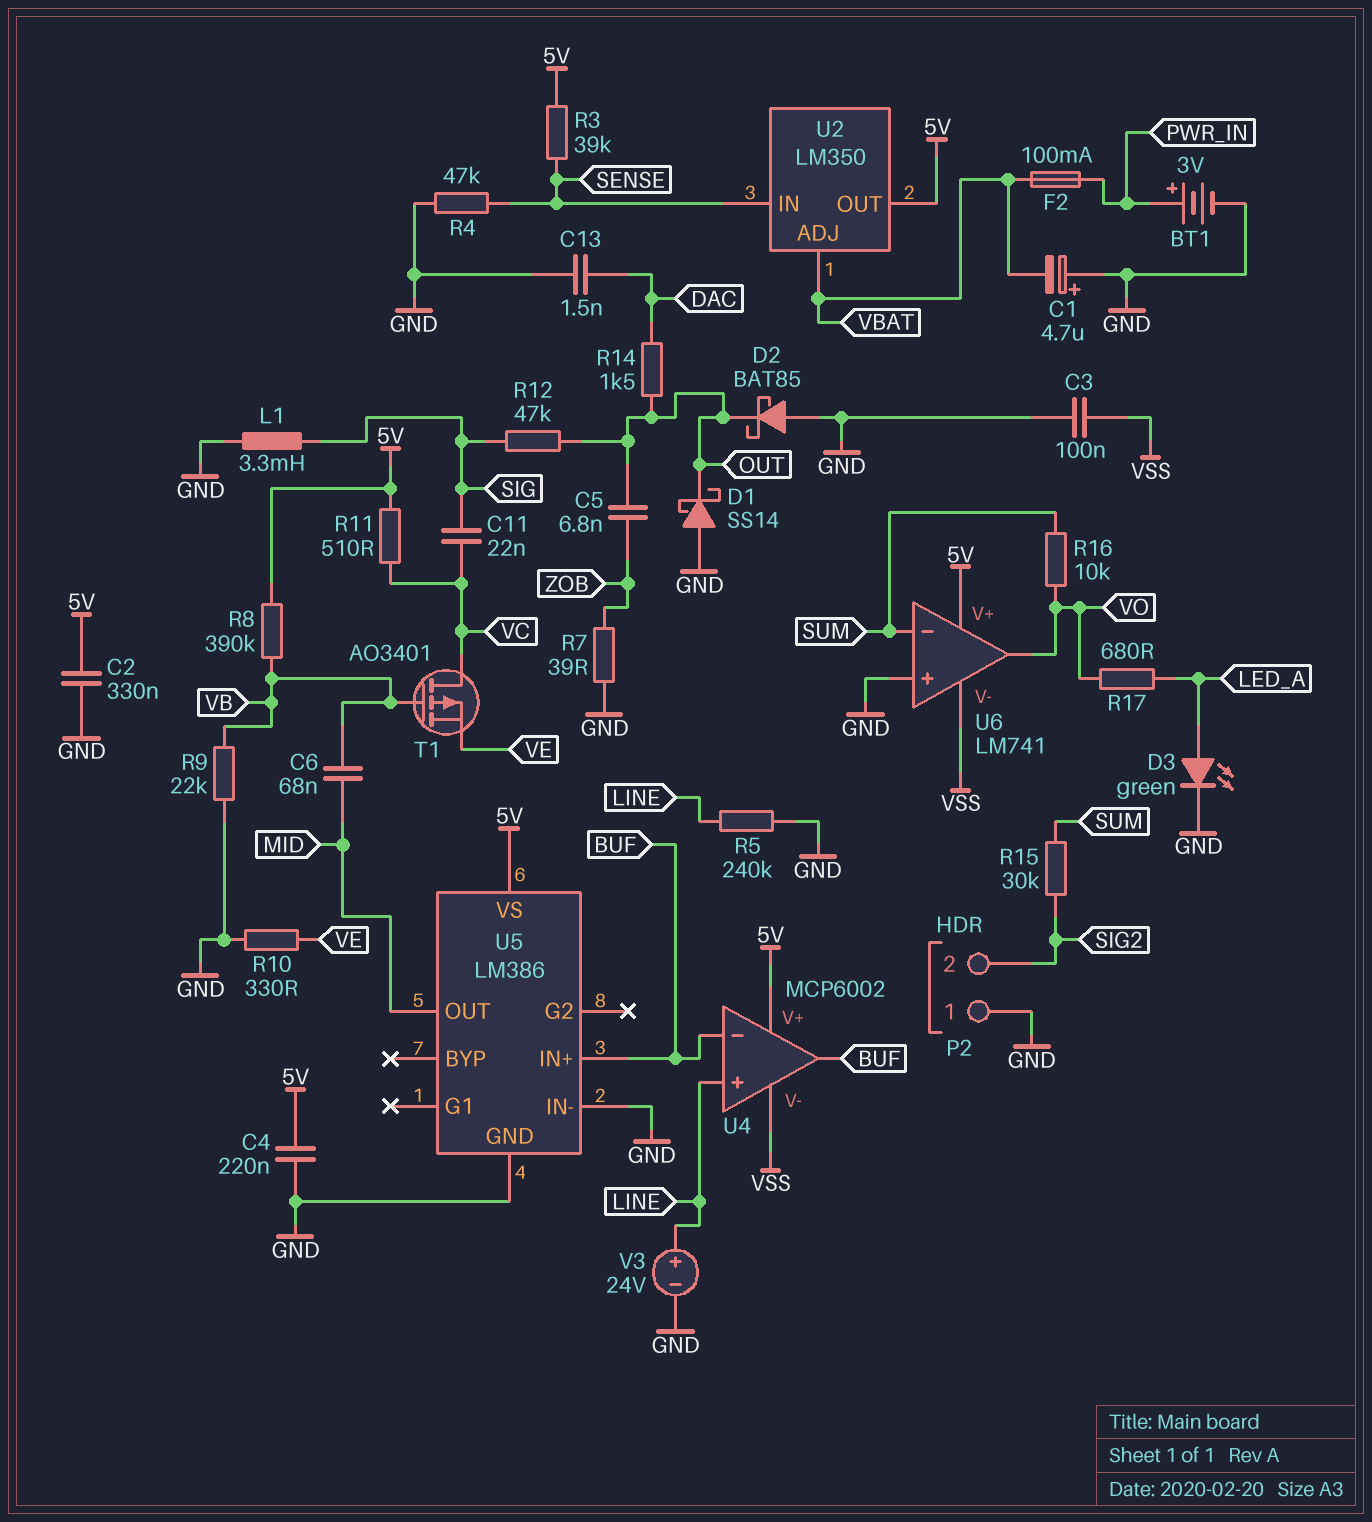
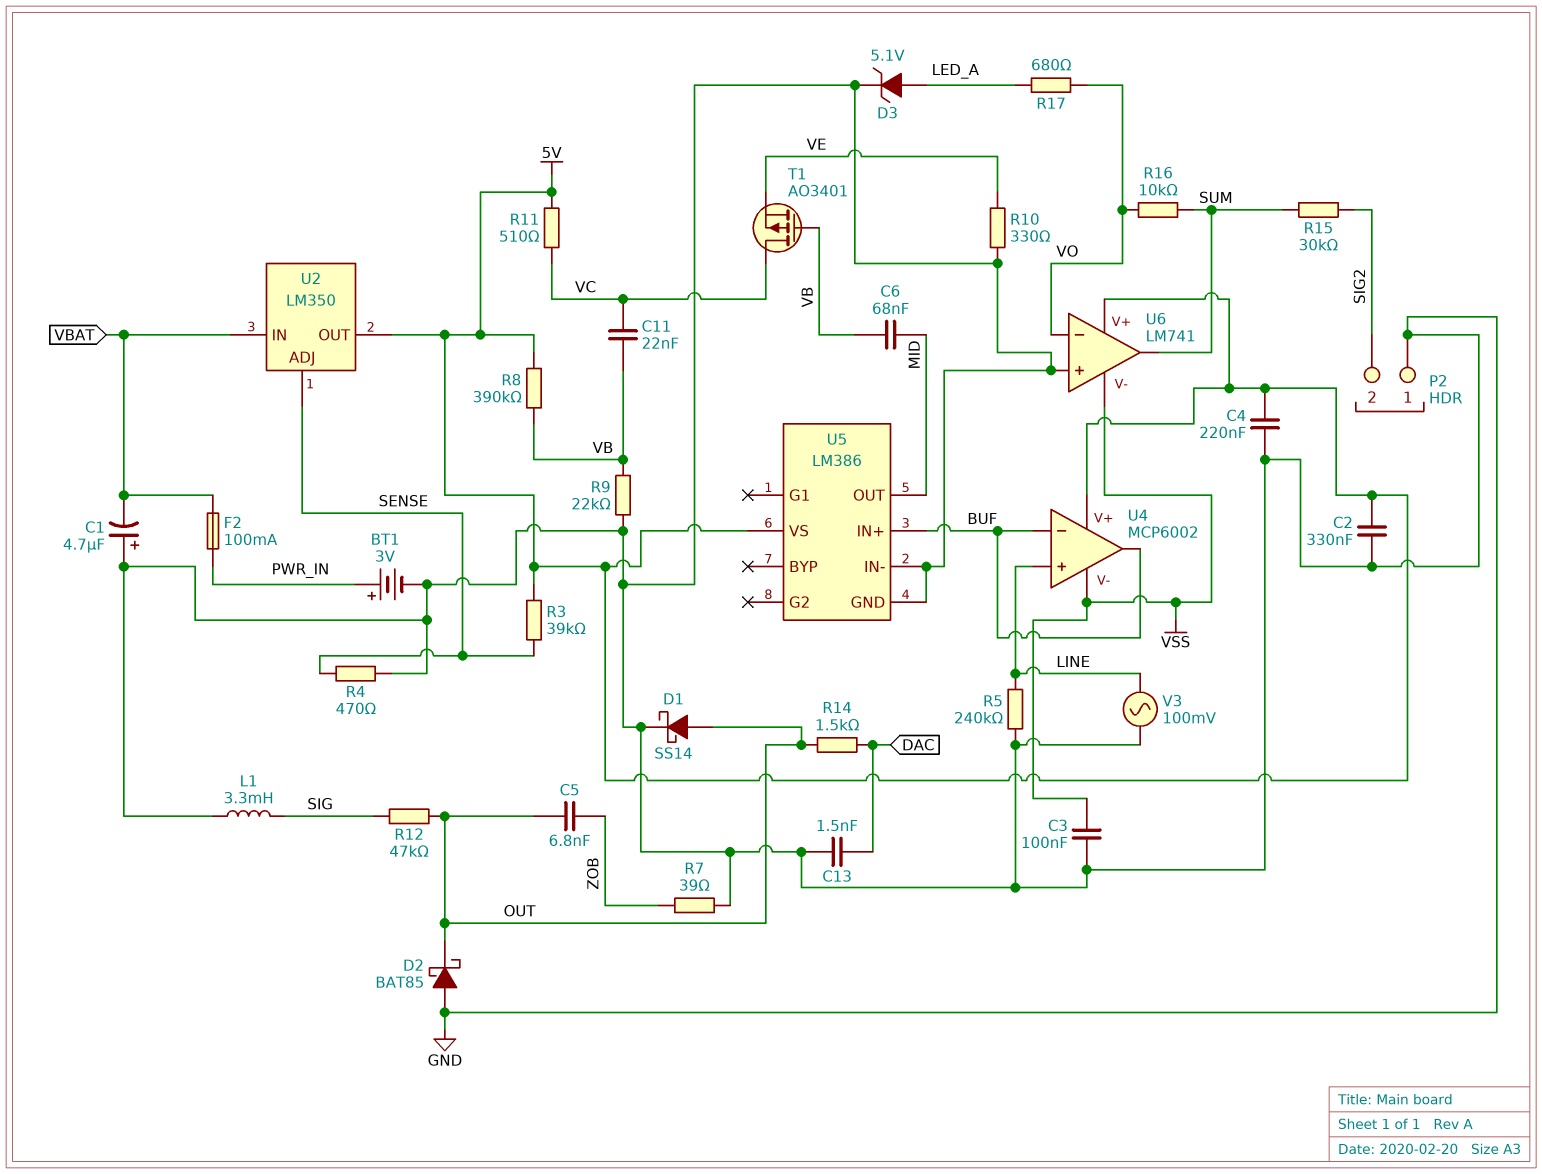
C11: 22nF (SIG, VC) -> 22nF (VB, VC)
D1: schottky SS14 (A GND, K OUT) -> schottky SS14 (A OUT, K GND)
D3: LED green (A LED_A, K GND) -> zener 5.1V (A LED_A, K GND)
R4: 47k (GND, SENSE) -> 470 (GND, SENSE)
U2 pin ADJ: VBAT -> SENSE
U2 pin IN: SENSE -> VBAT
U6 pin in-: SUM -> VO
U6 pin out: VO -> SUM
V3: 24V (plus LINE, minus GND) -> AC 100mV (GND, LINE)

